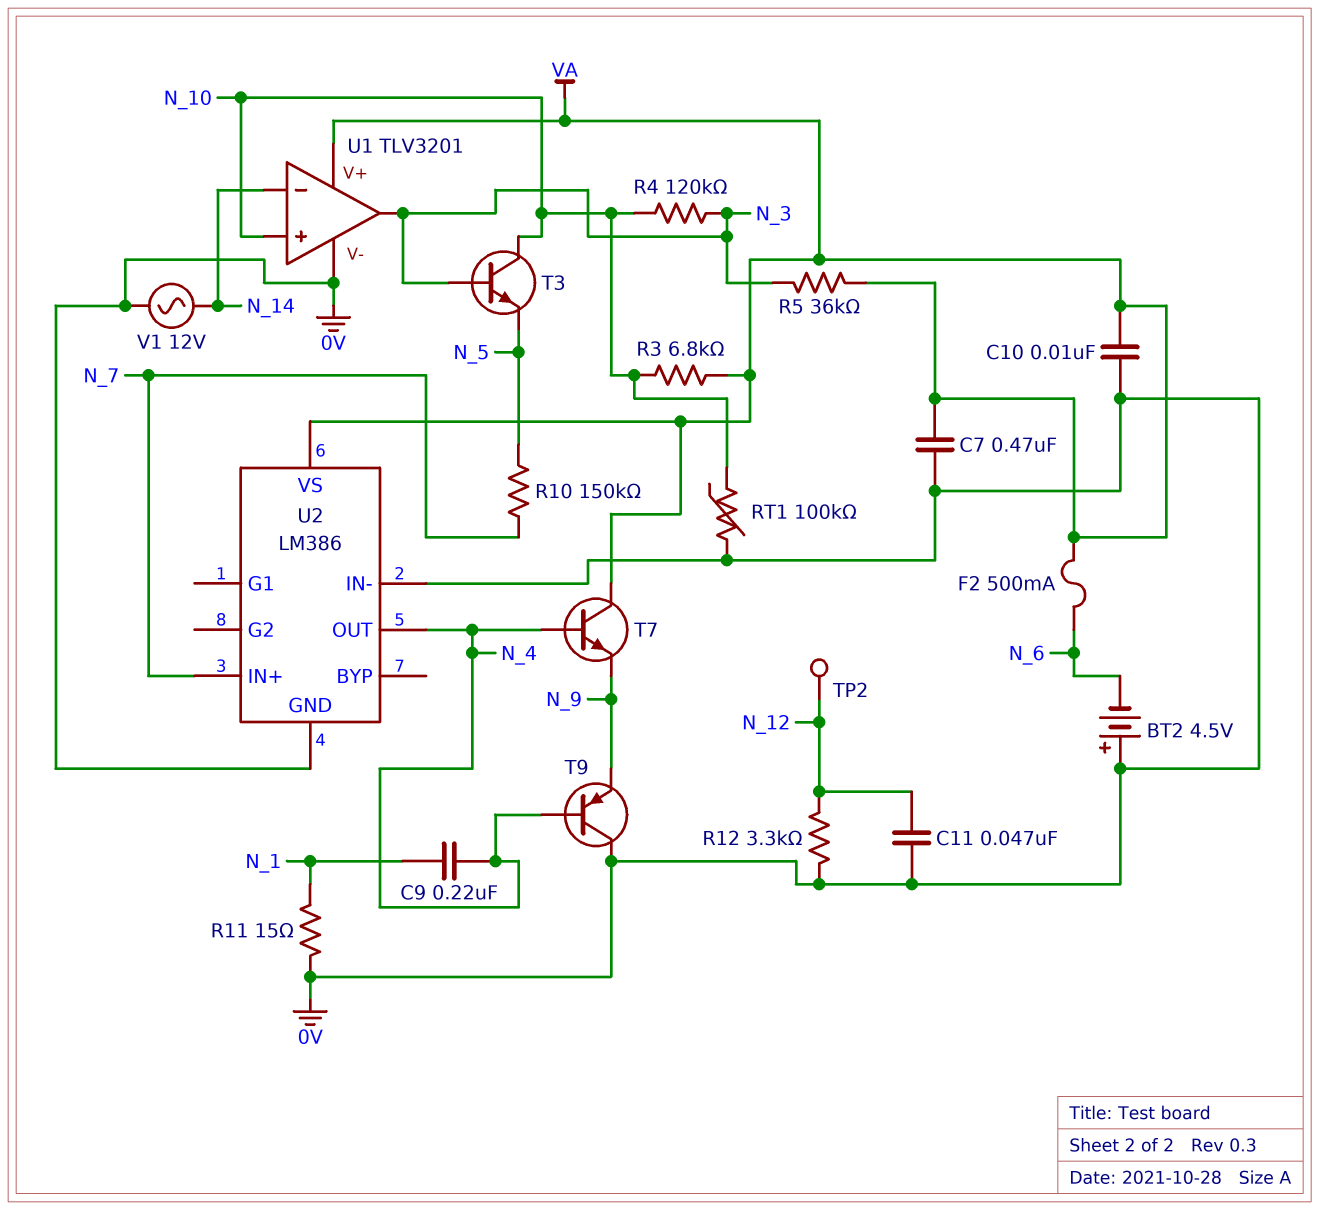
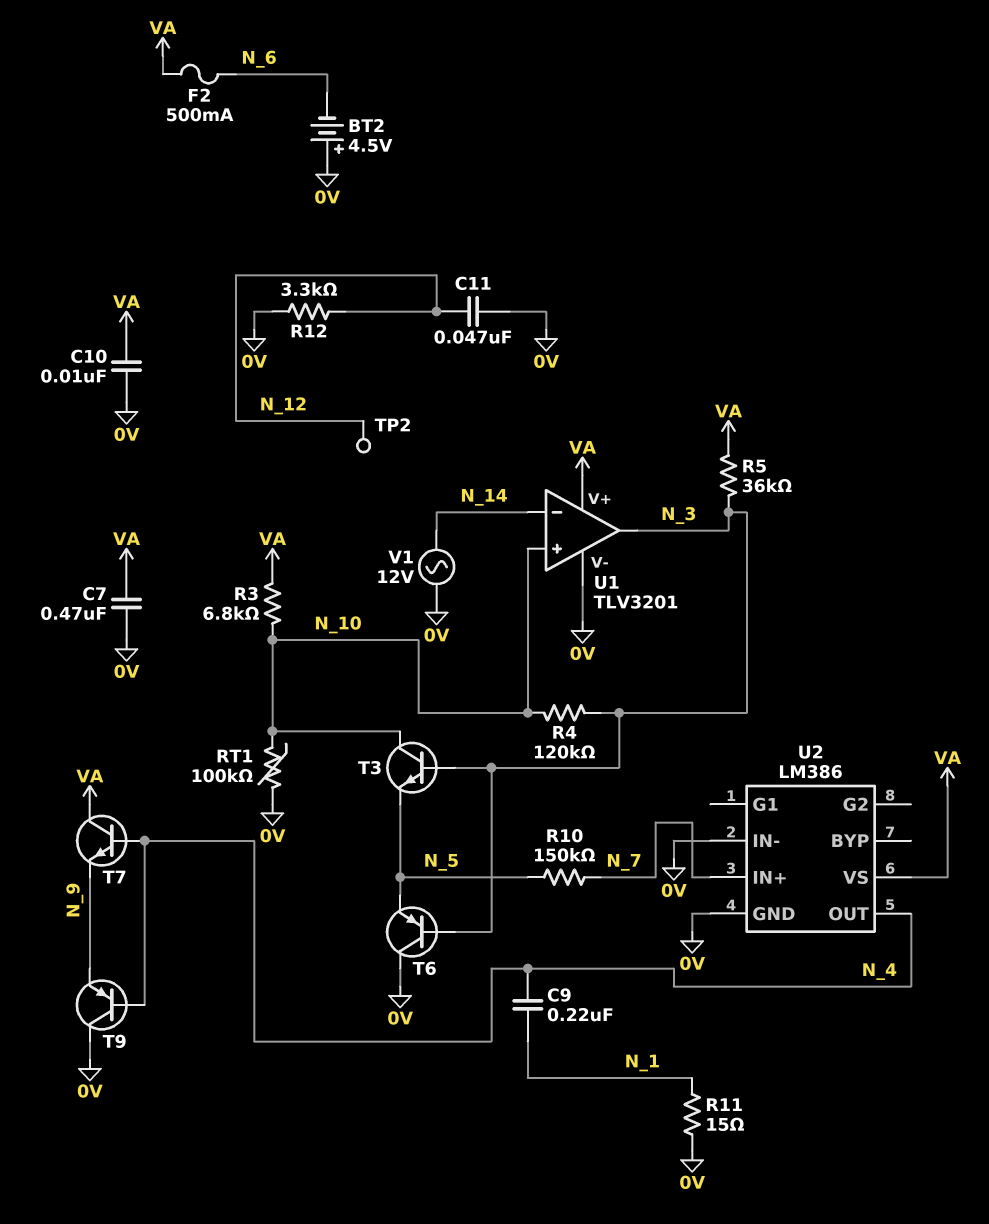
T6: none -> PNP (B N_3, C 0V, E N_5)

